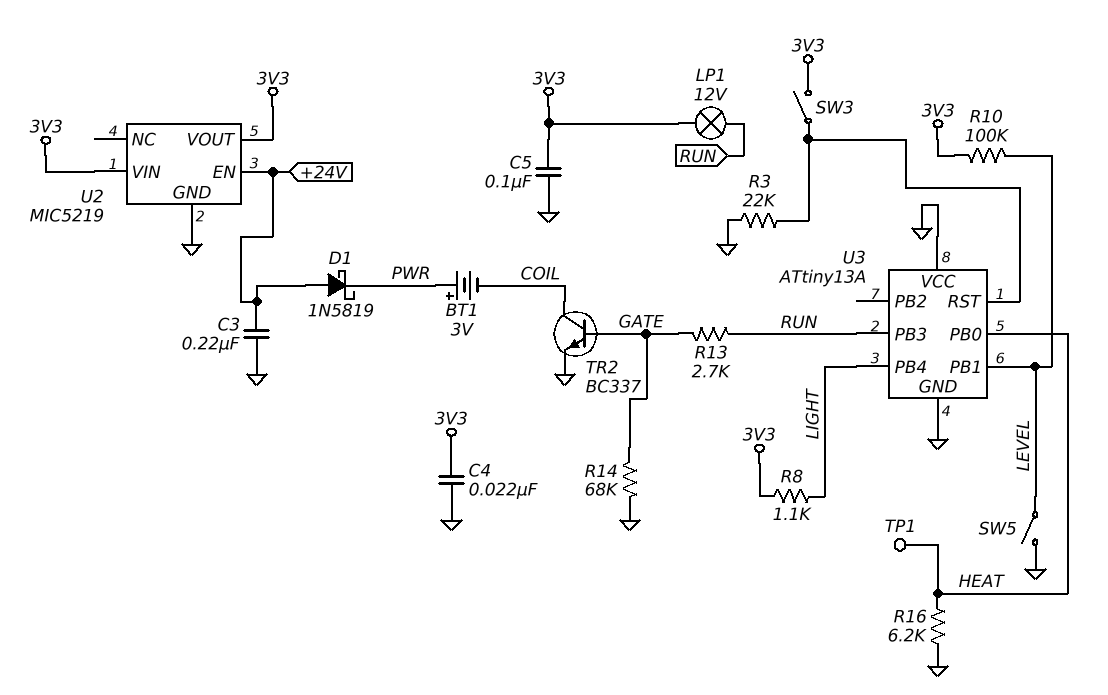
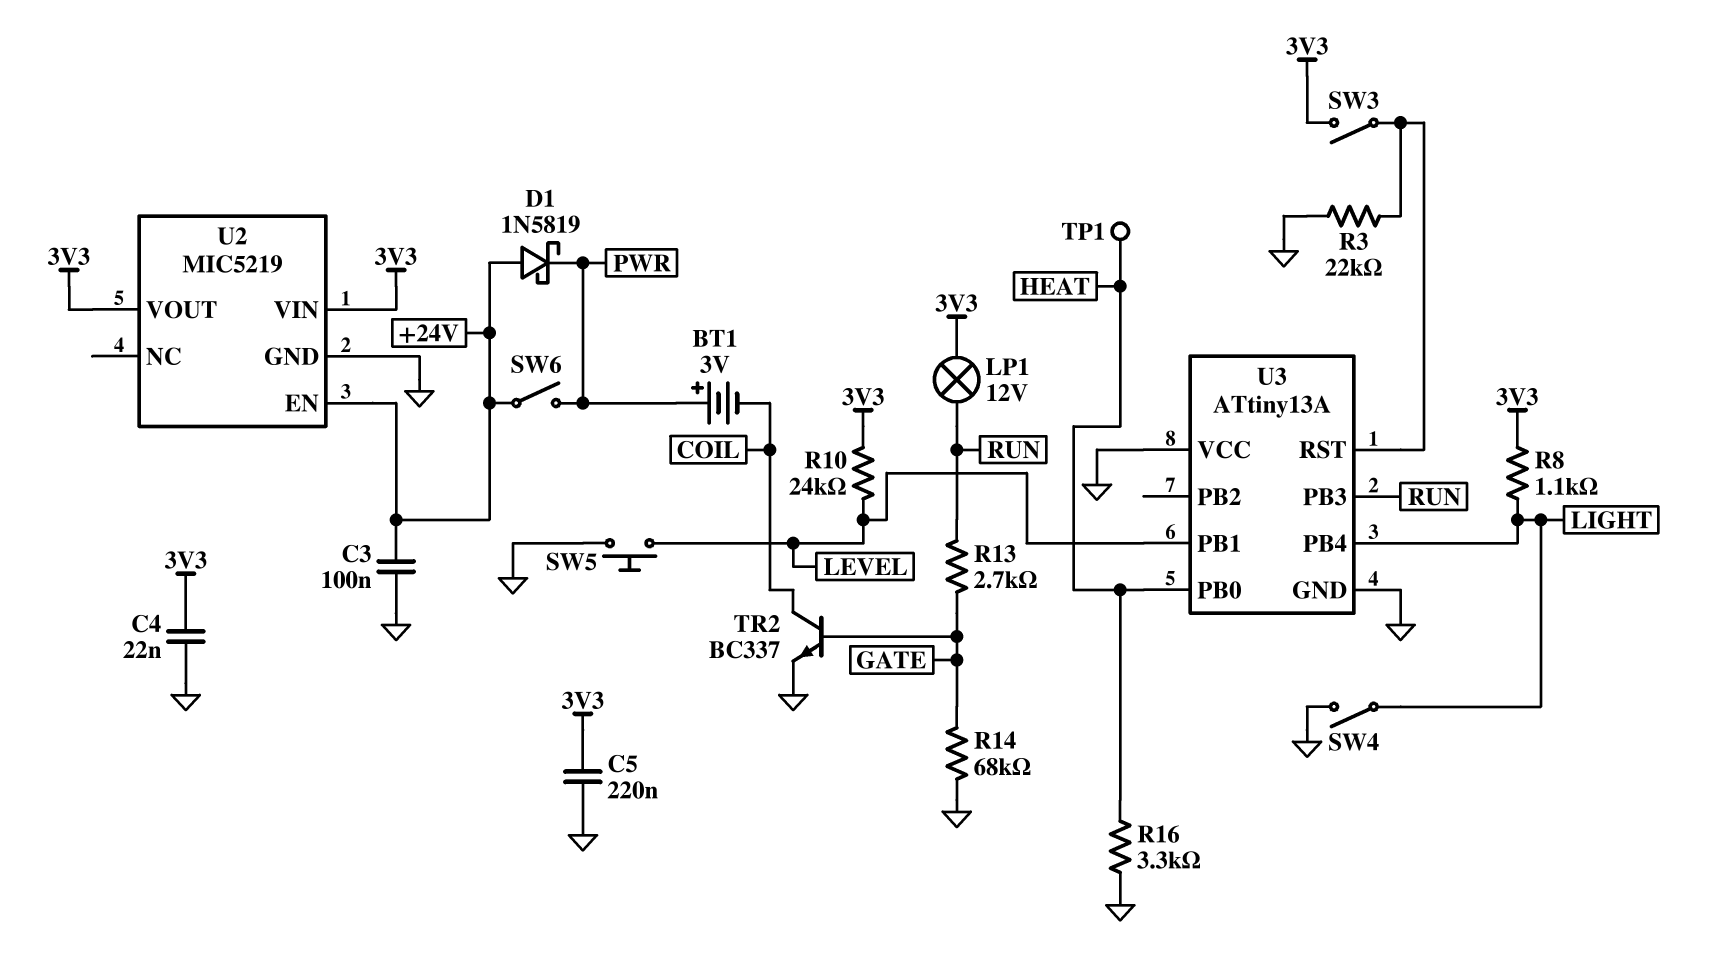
C3: 220nF (+24V, GND) -> 100nF (+24V, GND)
C5: 100nF (3V3, GND) -> 220nF (3V3, GND)
R10: 100k (3V3, LEVEL) -> 24k (3V3, LEVEL)
R16: 6.2k (GND, HEAT) -> 3.3k (GND, HEAT)
SW4: none -> switch (GND, LIGHT)
SW5: switch (GND, LEVEL) -> button (GND, LEVEL)
SW6: none -> switch (+24V, PWR)

